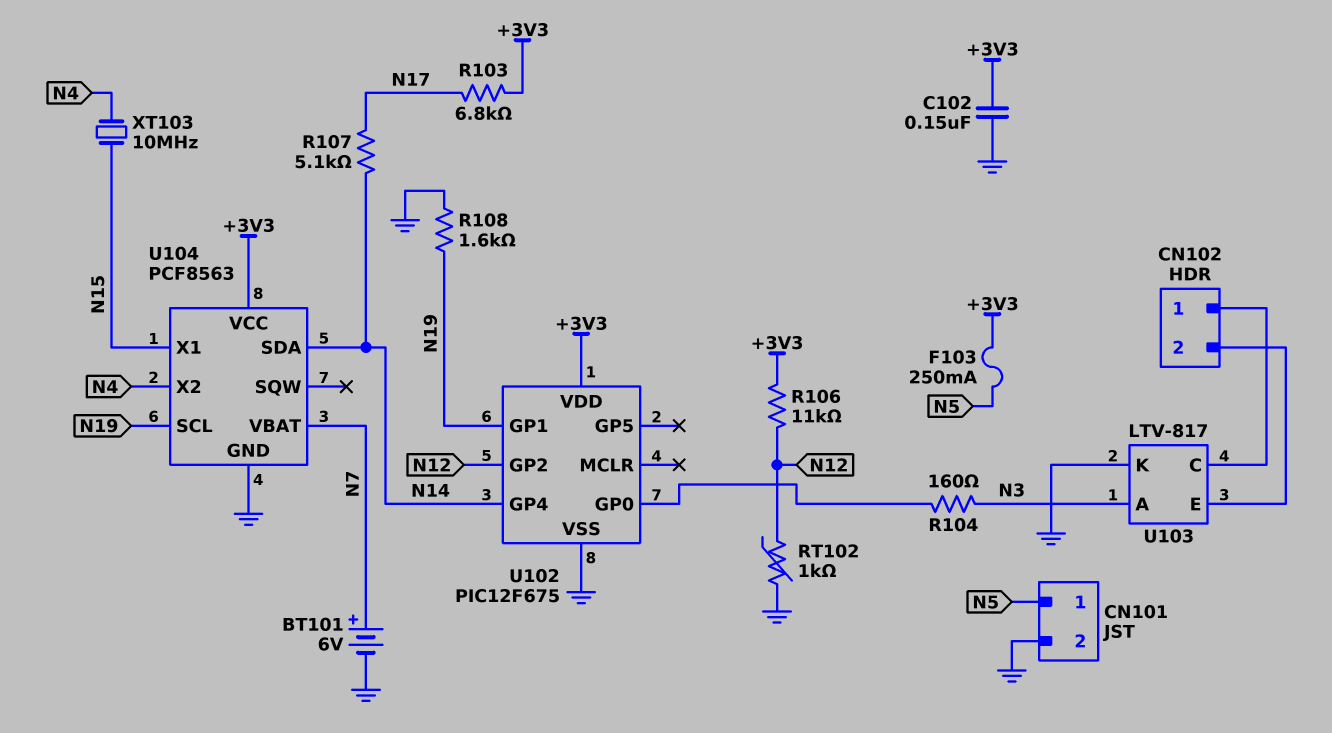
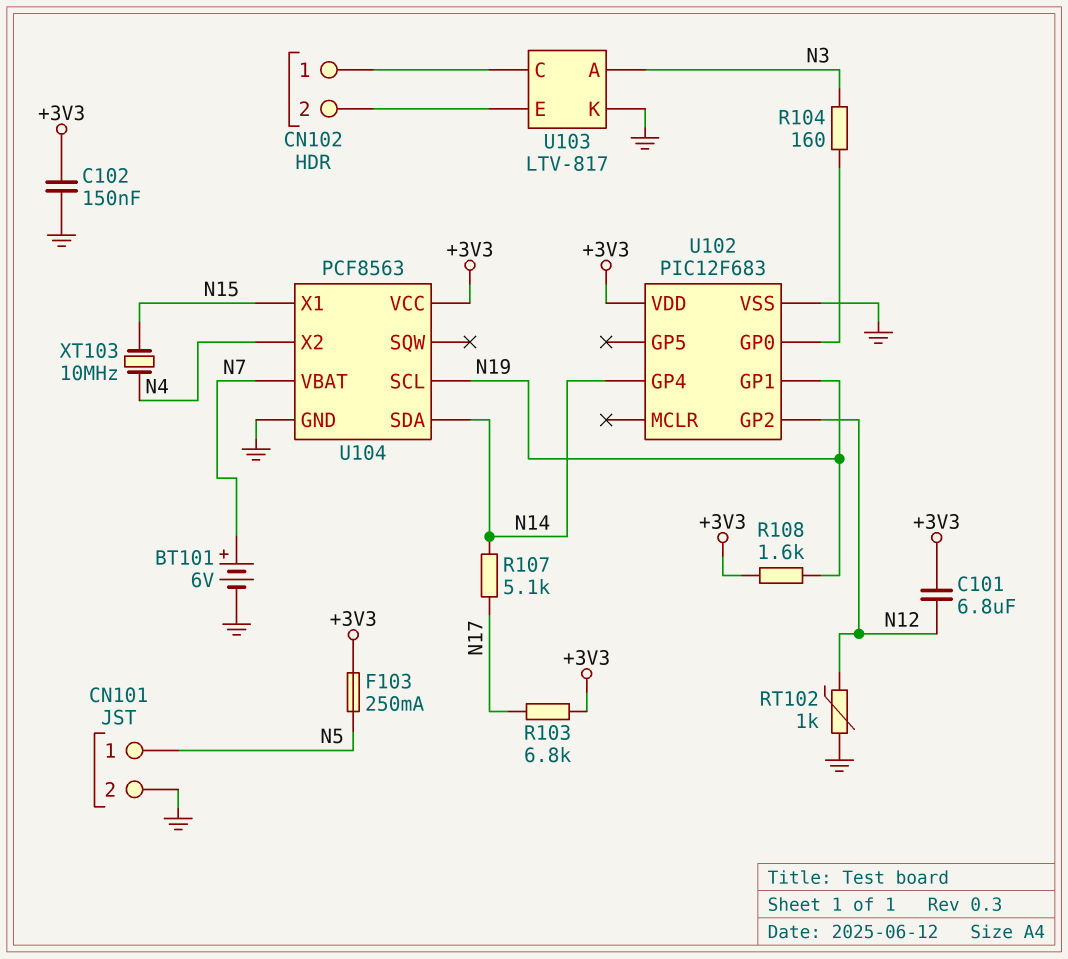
C101: none -> 6.8uF (+3V3, N12)
R106: 11k (+3V3, N12) -> none
R108: 1.6k (GND, N19) -> 1.6k (+3V3, N19)
U102: PIC12F675 -> PIC12F683

